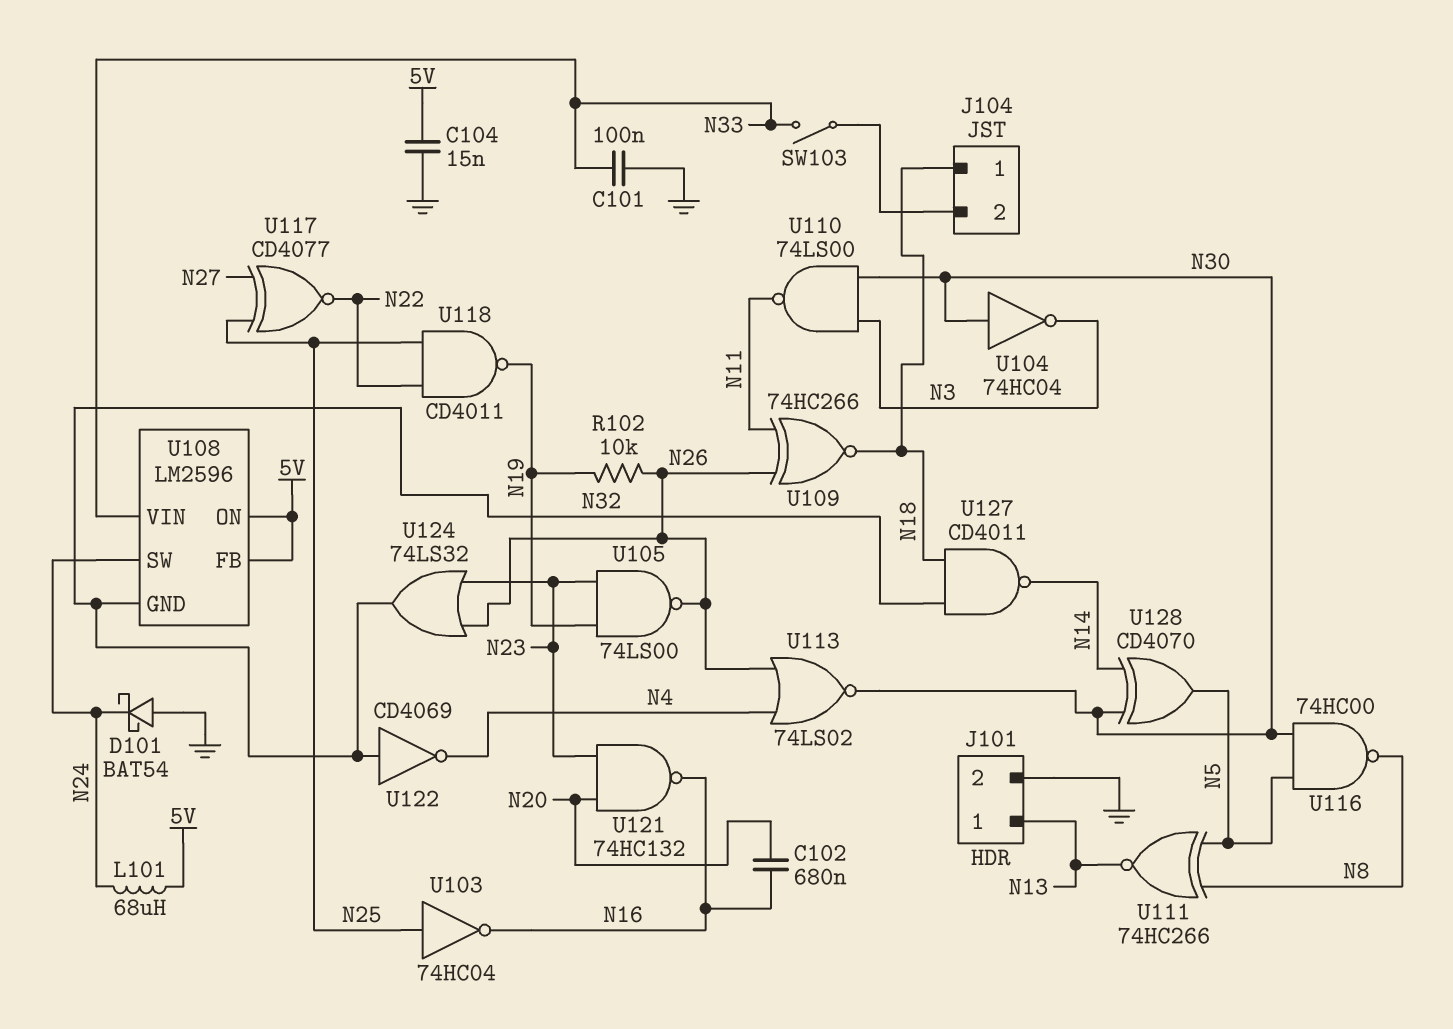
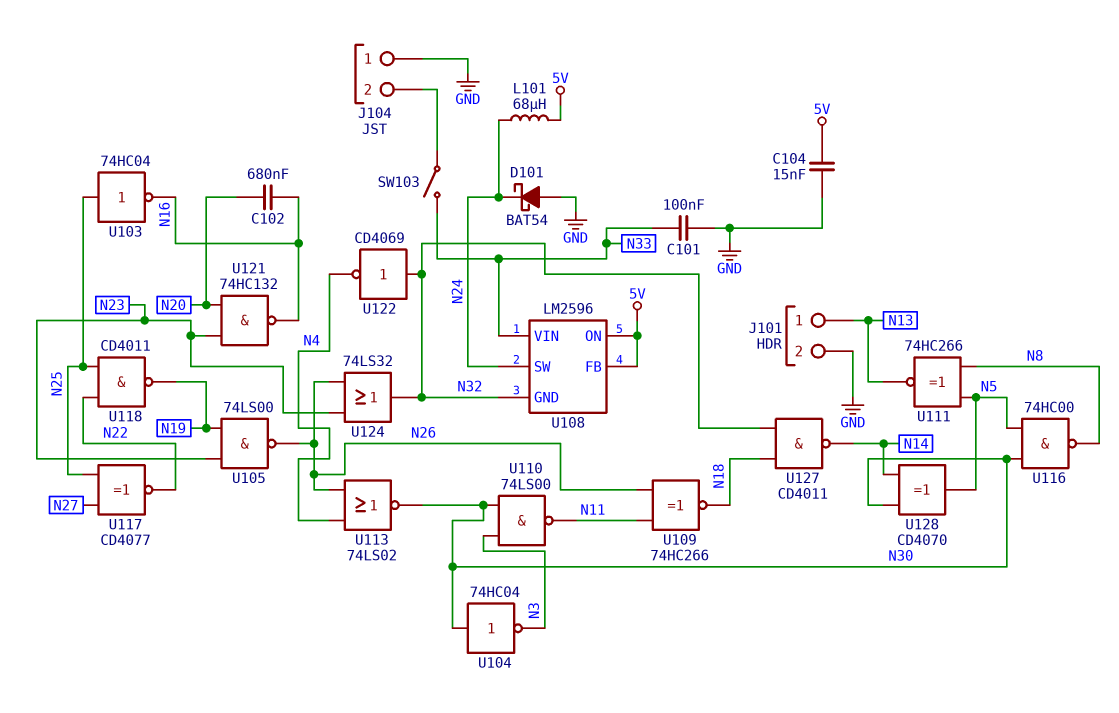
J104 pin 1: N18 -> GND
R102: 10k (N19, N26) -> none

